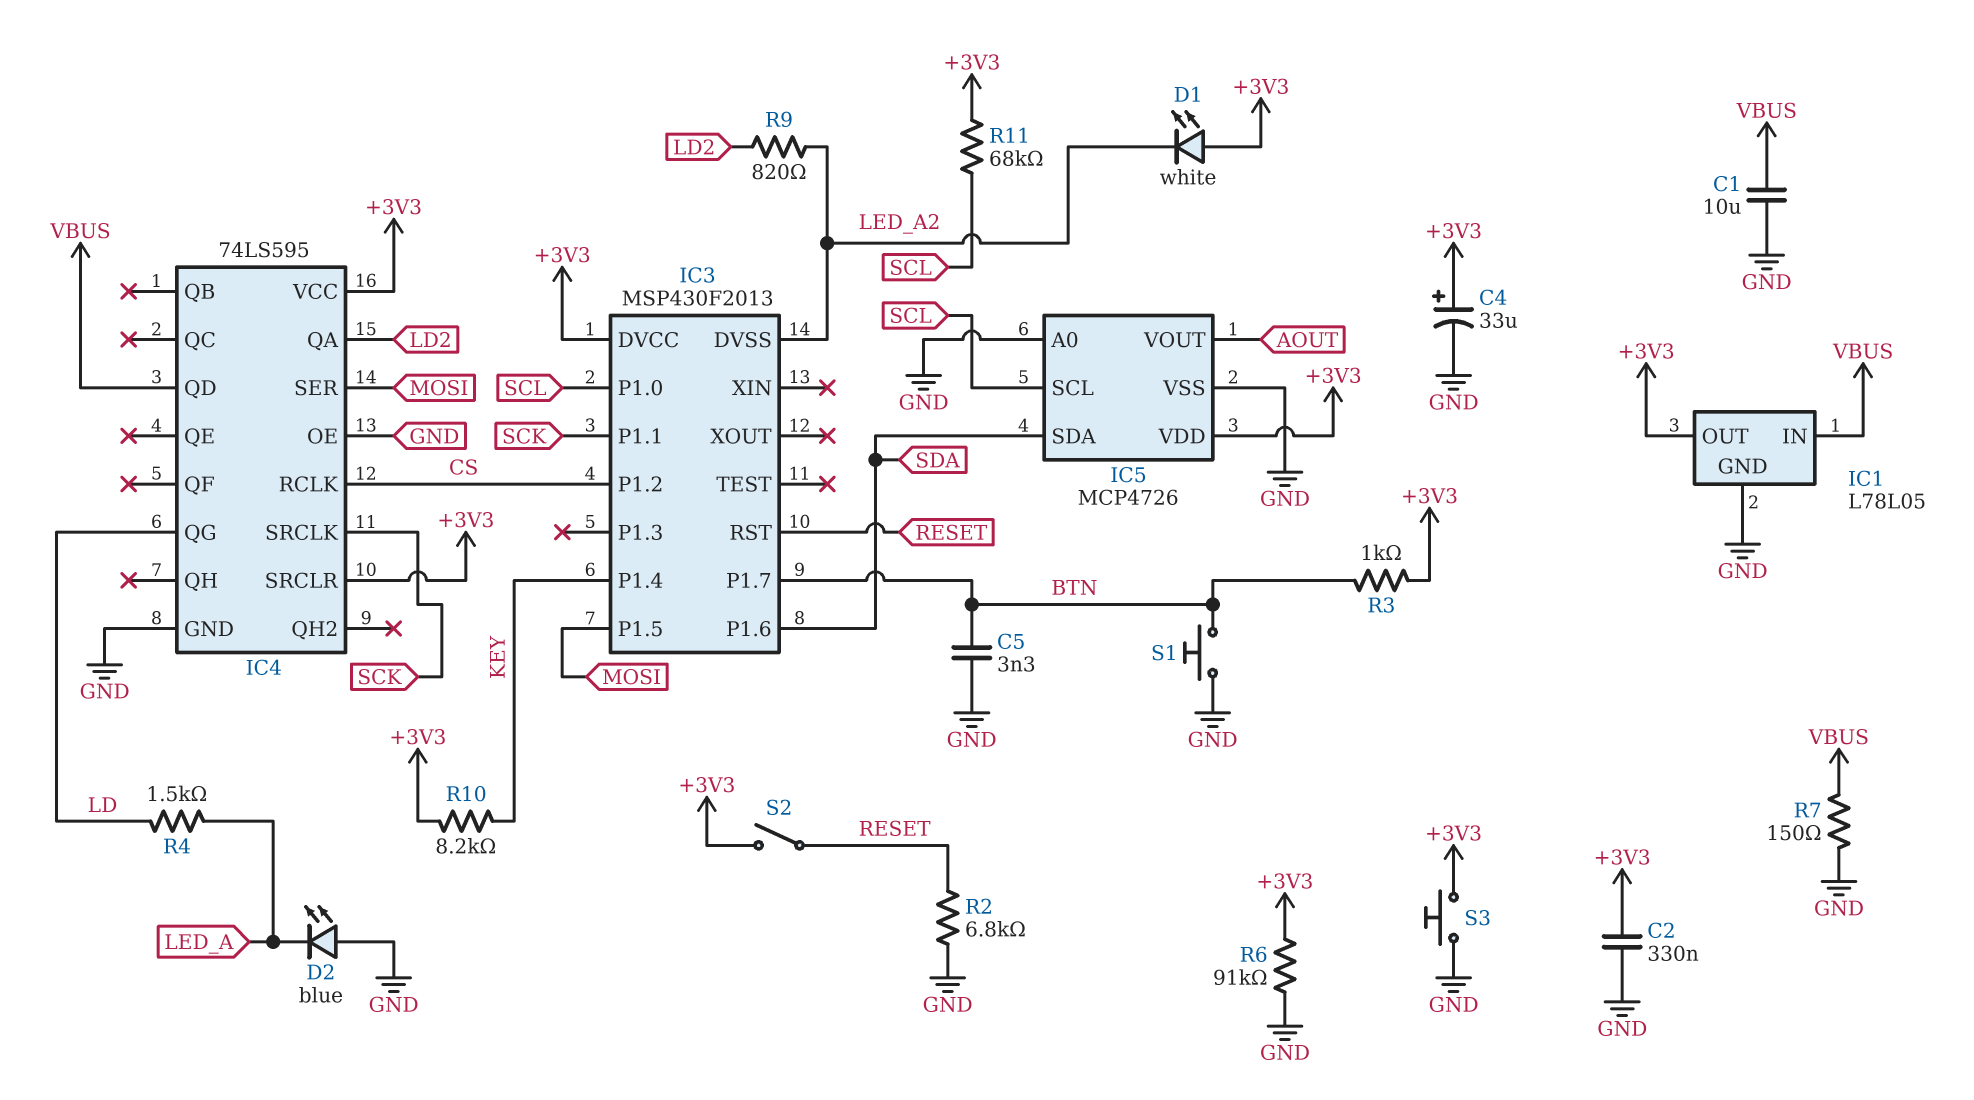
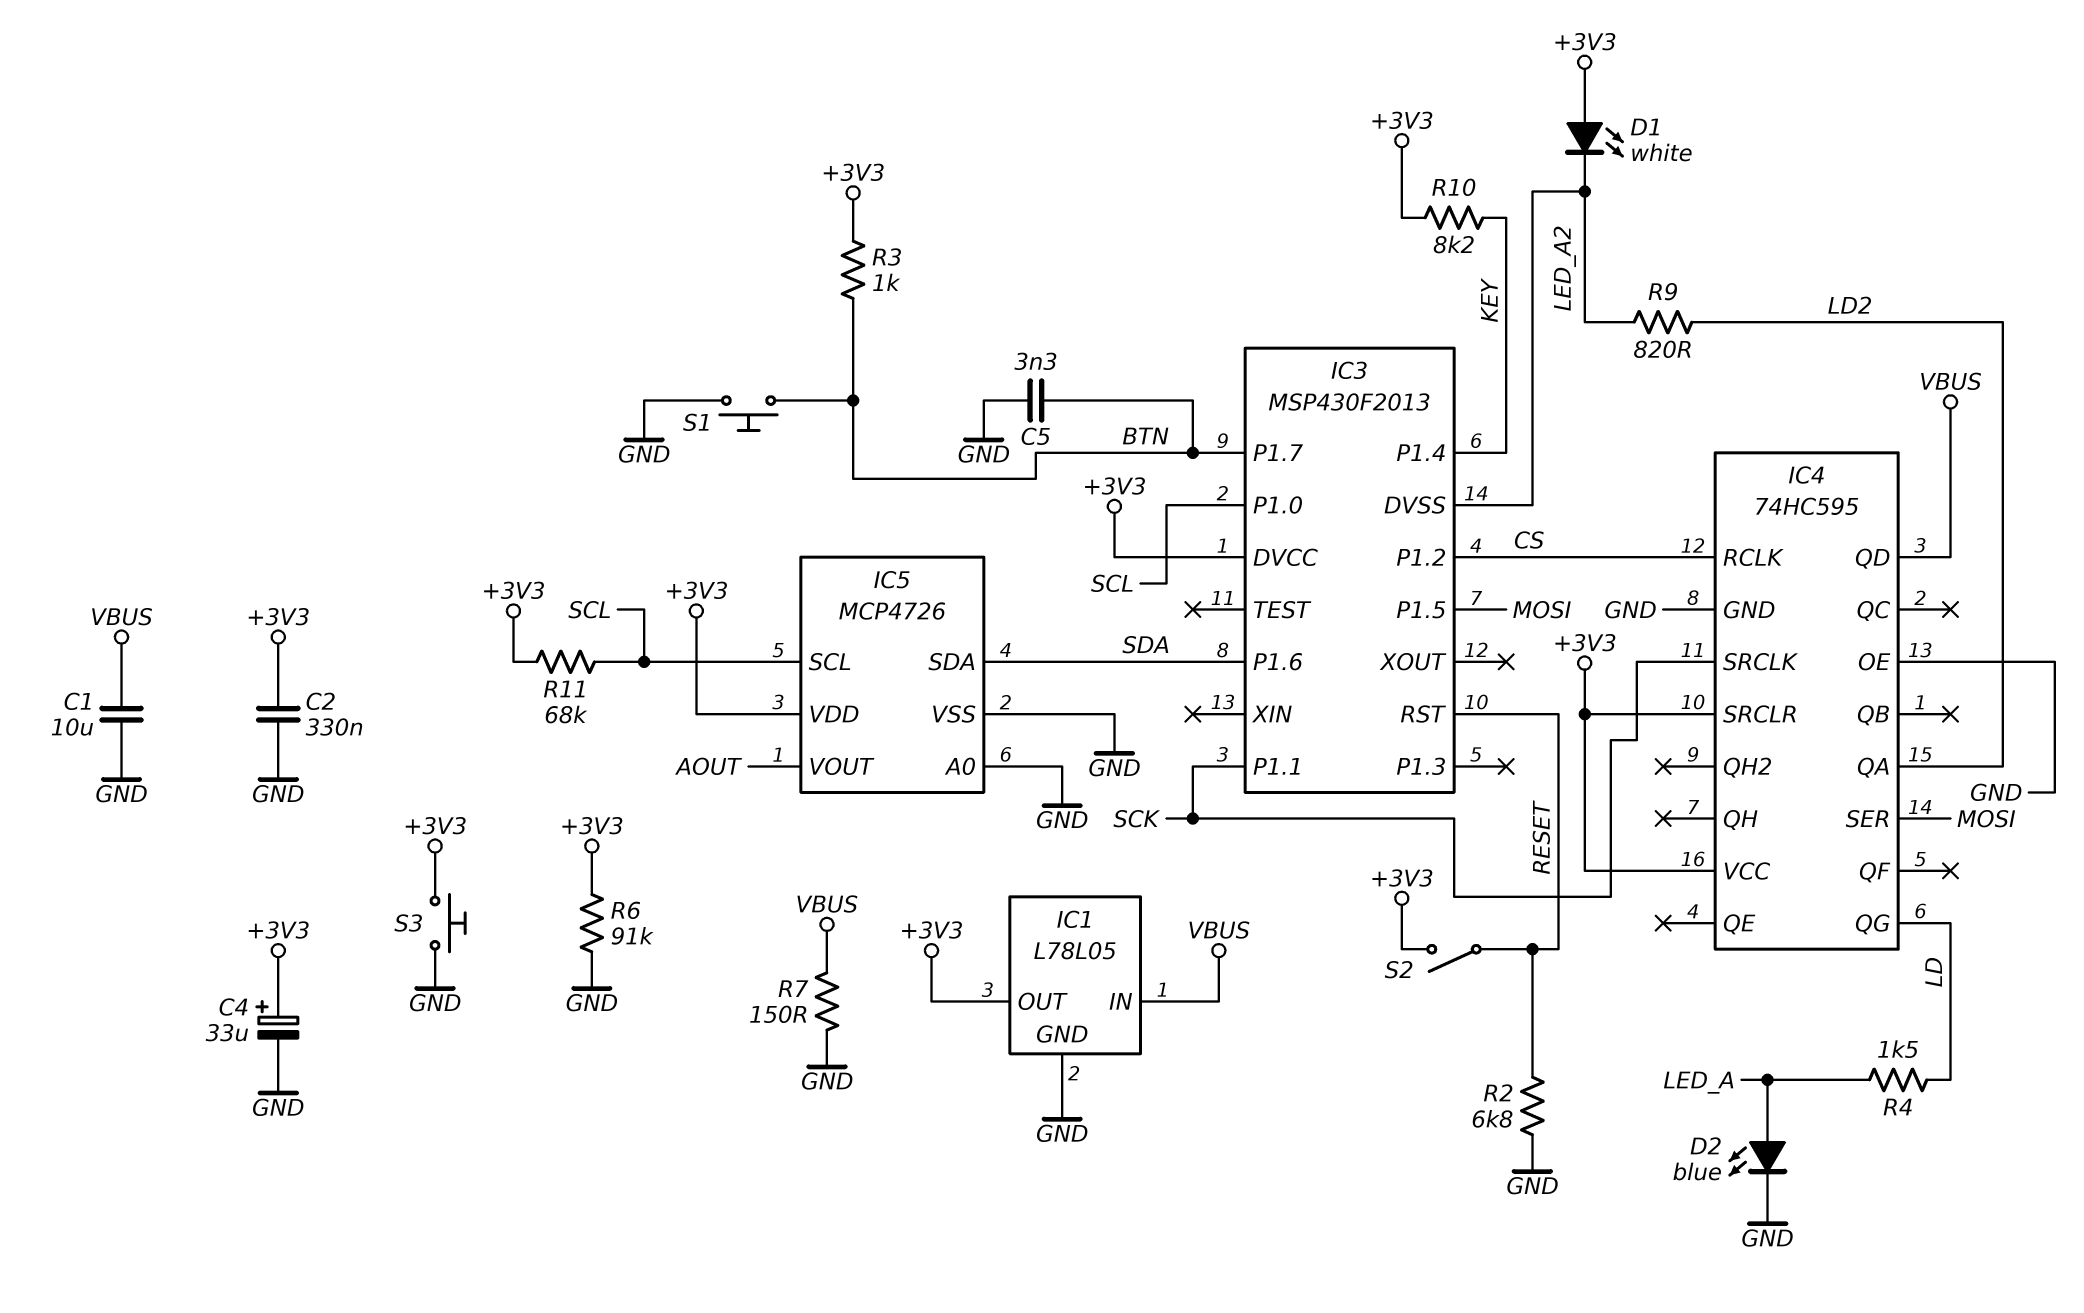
D2: LED blue (A GND, K LED_A) -> LED blue (A LED_A, K GND)
IC4: 74LS595 -> 74HC595

